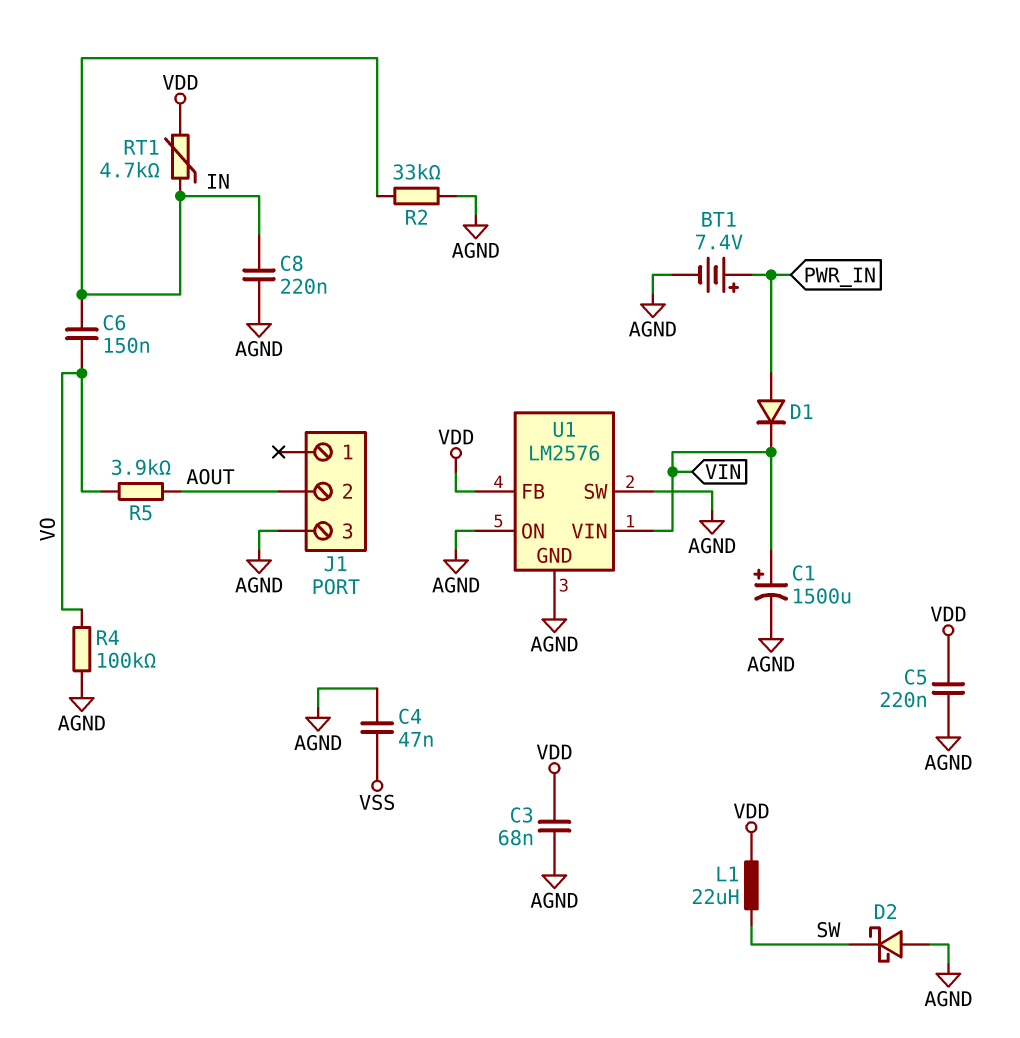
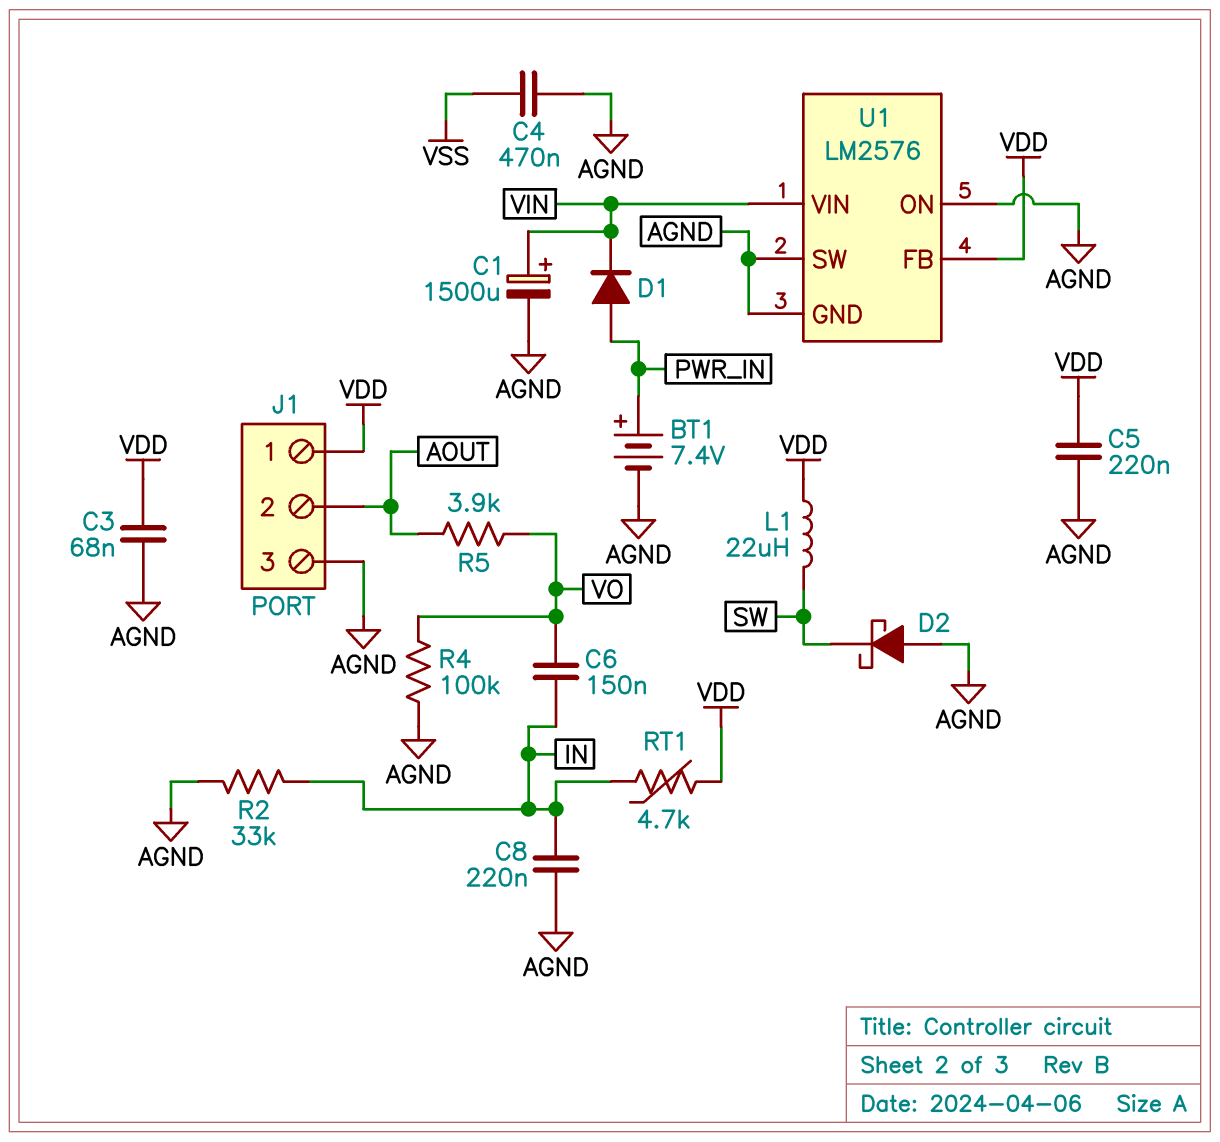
C4: 47nF (AGND, VSS) -> 470nF (AGND, VSS)
J1 pin 1: none -> VDD

